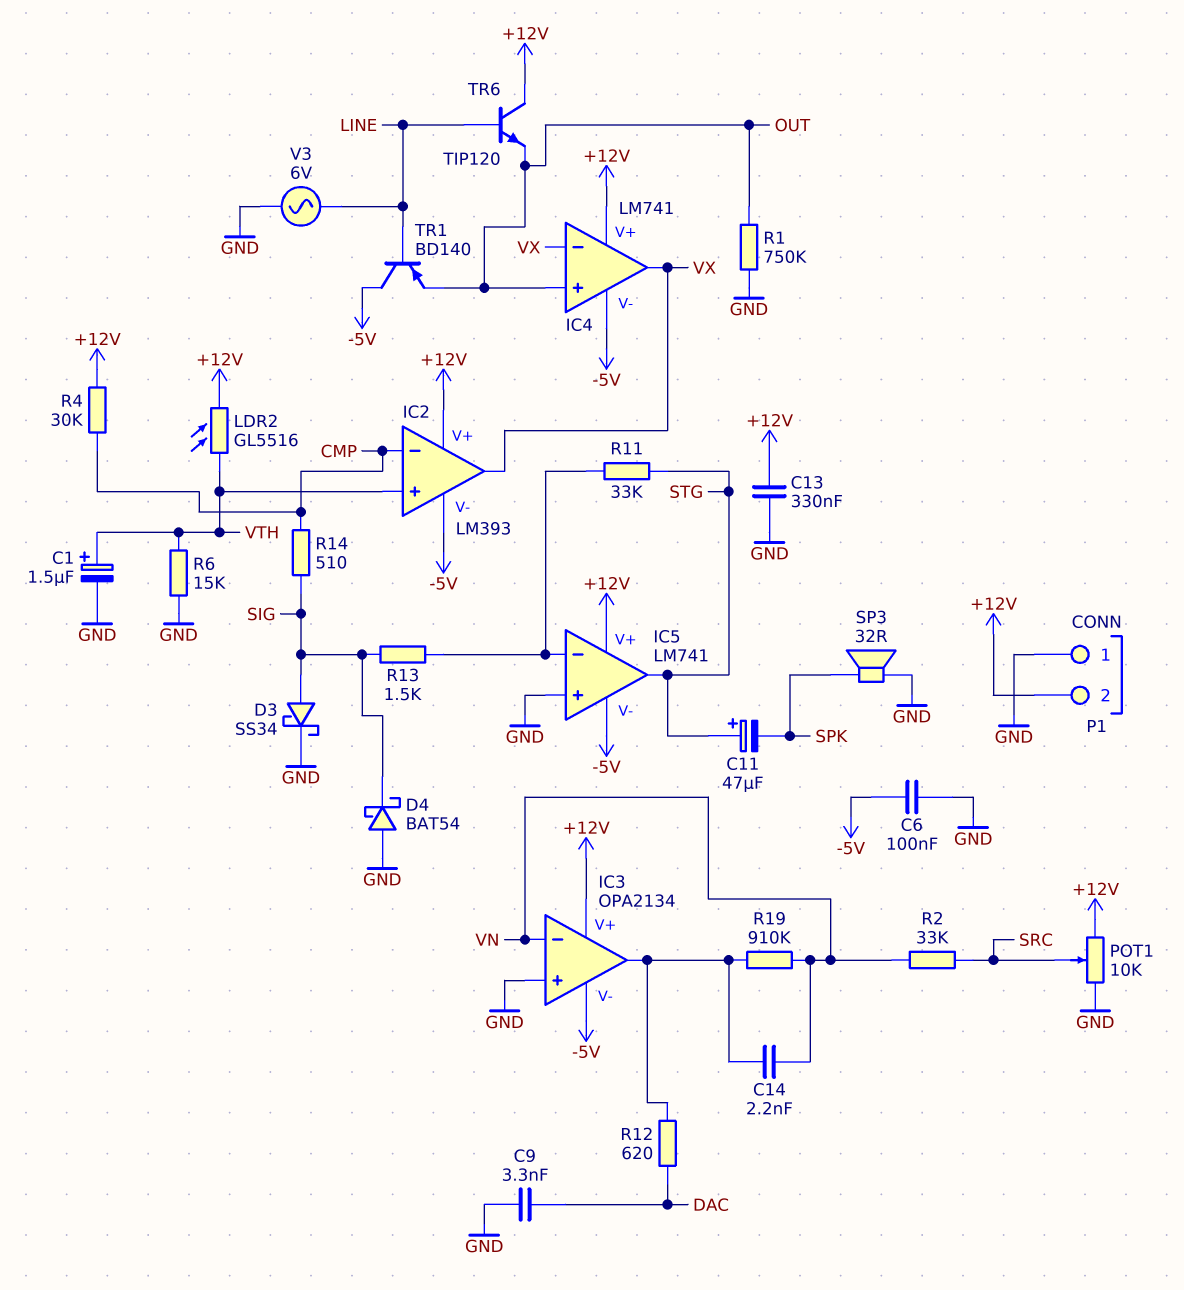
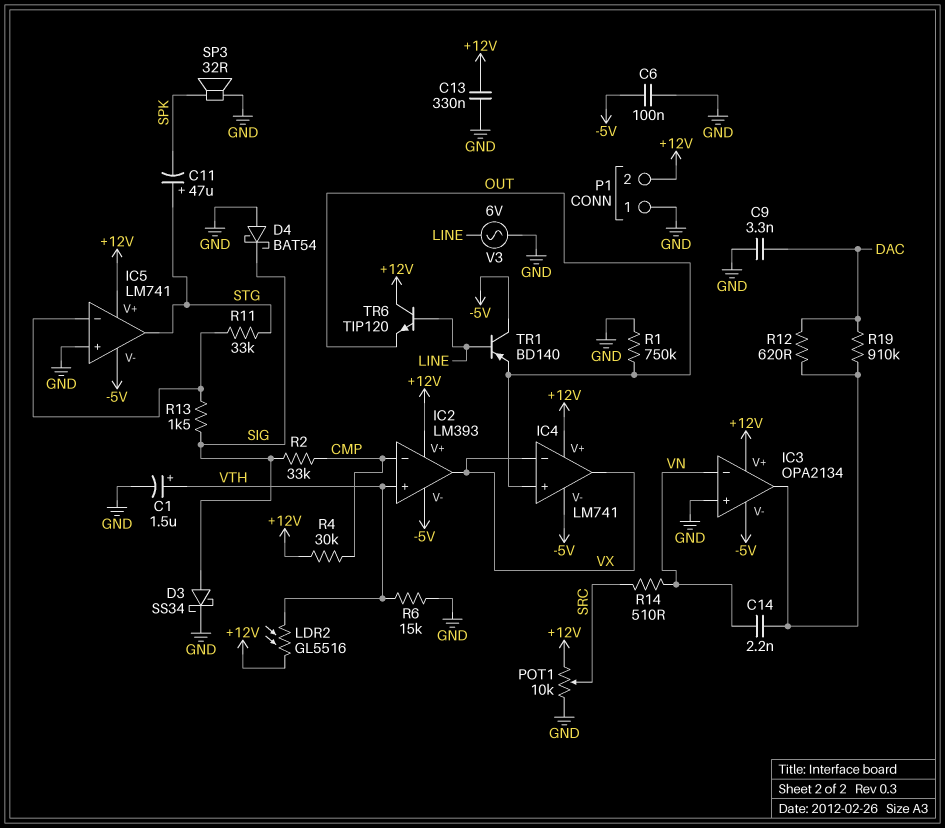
R2: 33k (SRC, VN) -> 33k (CMP, SIG)
R14: 510 (CMP, SIG) -> 510 (SRC, VN)
R19: 910k (IC3/out, VN) -> 910k (DAC, IC3/out)

